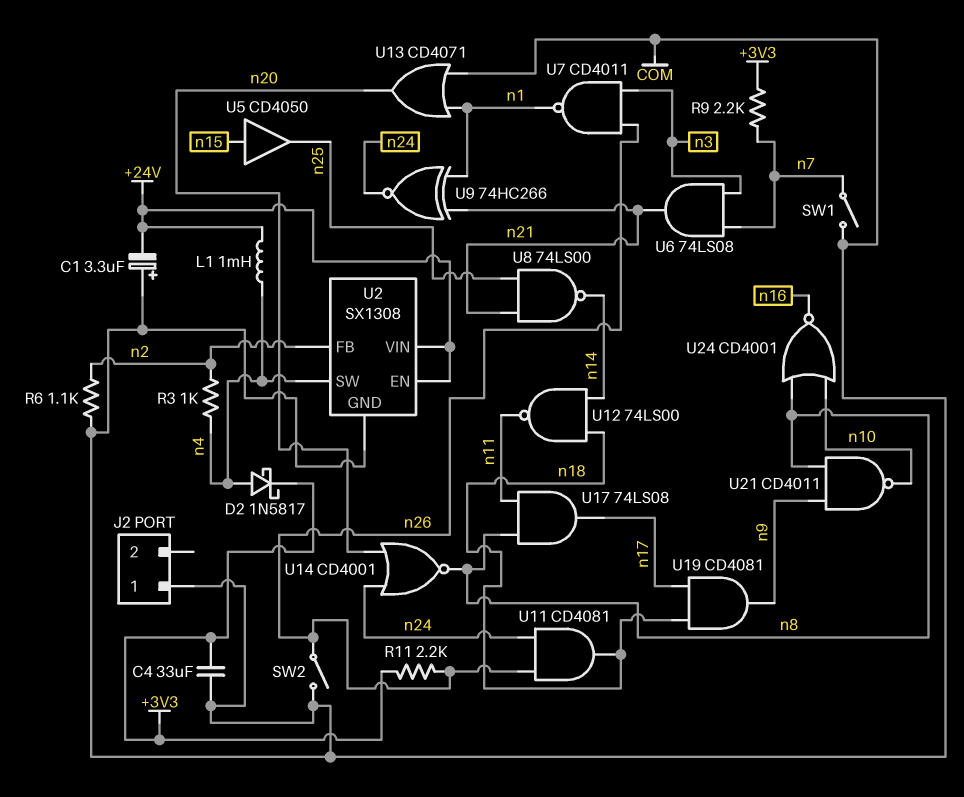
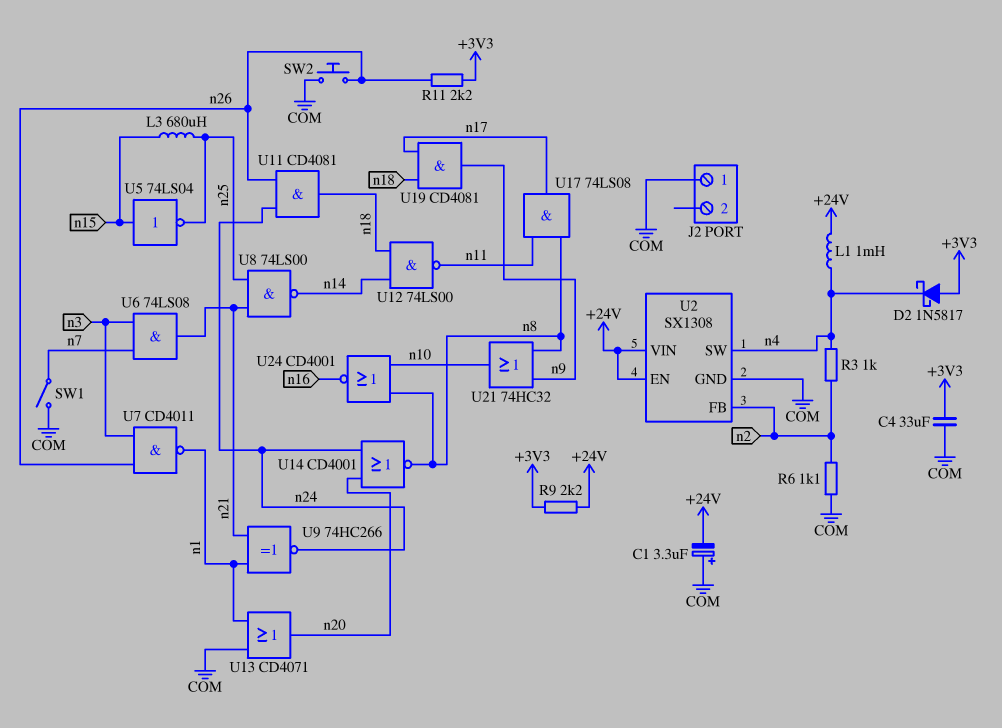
D2: schottky 1N5817 (A n4, K +3V3) -> schottky 1N5817 (A +3V3, K n4)
L3: none -> 680uH (n15, n25)
R9: 2.2k (+3V3, n7) -> 2.2k (+3V3, +24V)
SW2: switch (COM, n26) -> button (COM, n26)
U5: buffer CD4050 (in n15, out n25) -> NOT 74LS04 (in n15, out n25)
U21: NAND CD4011 (in n8, in n9, out n10) -> OR 74HC32 (in n8, in n9, out n10)

